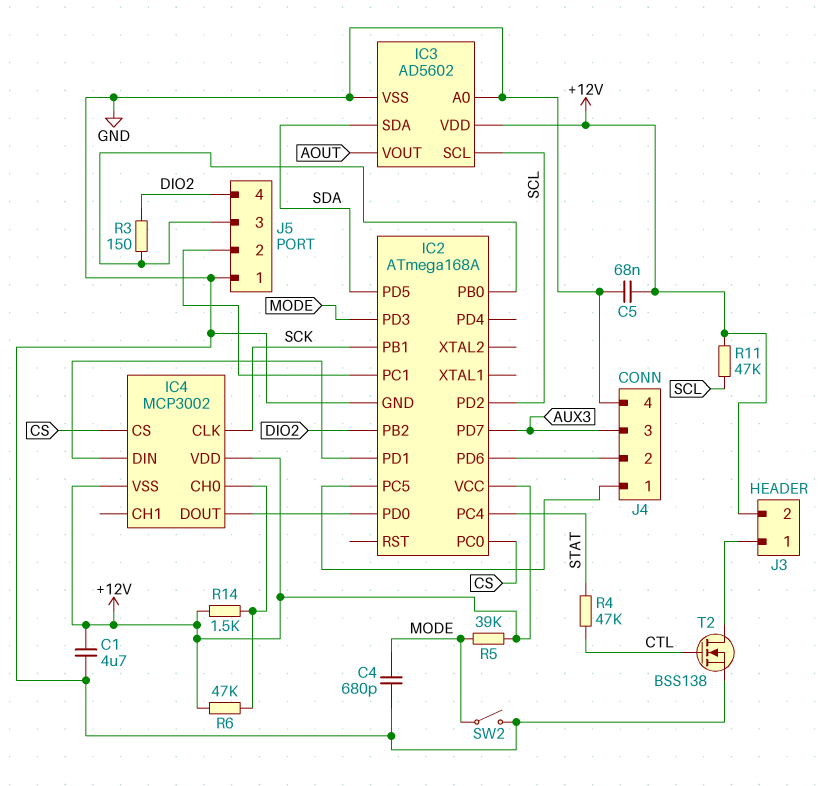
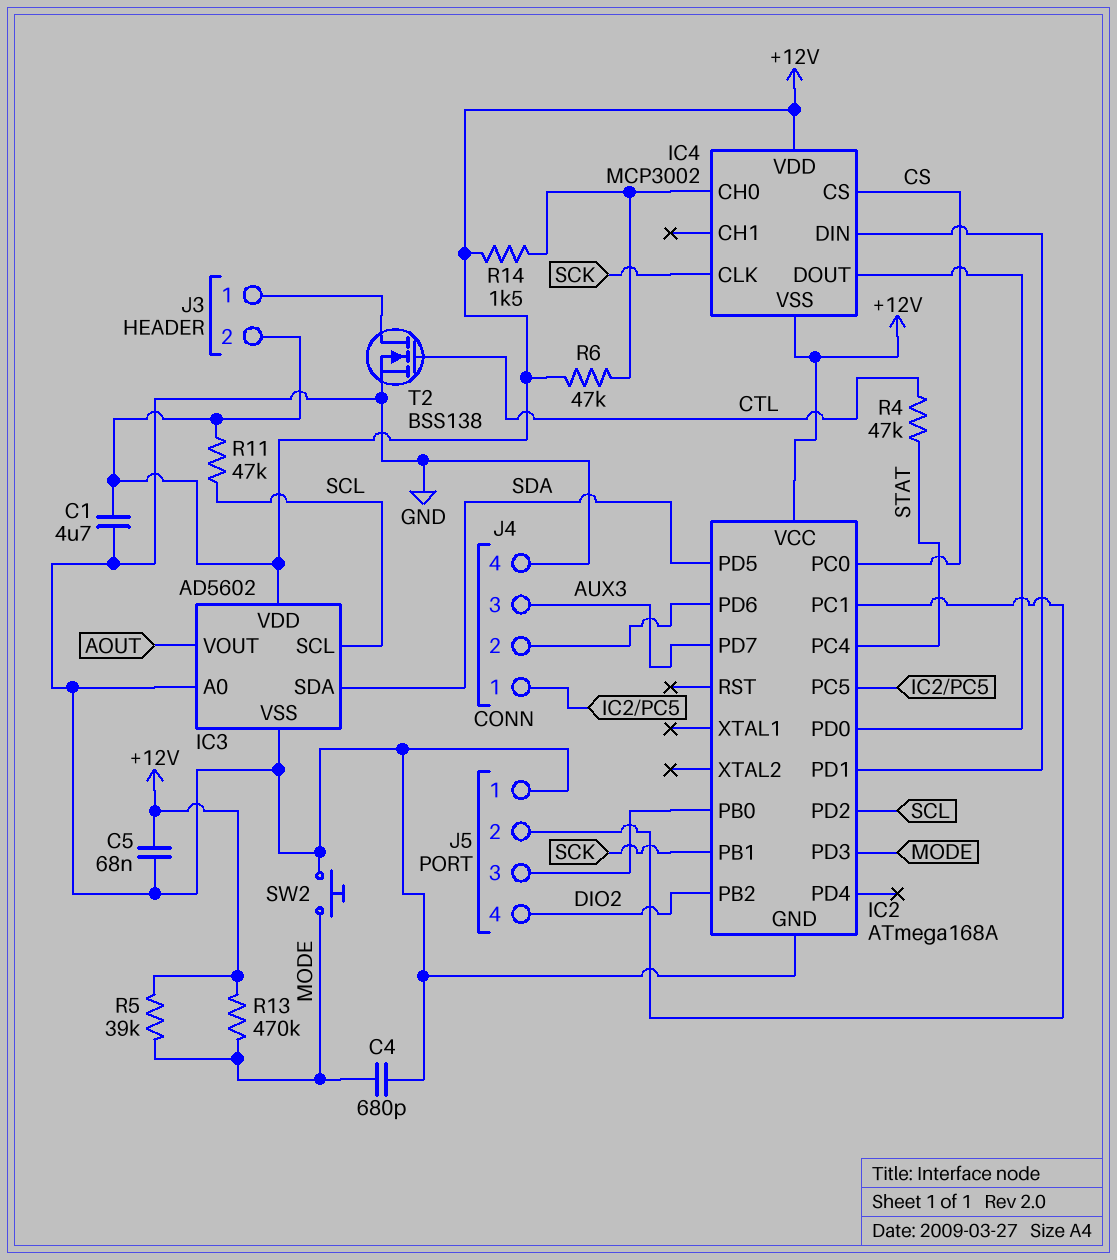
R3: 150 (DIO2, IC2/PB0) -> none
R13: none -> 470k (+12V, MODE)
SW2: switch (GND, MODE) -> button (GND, MODE)

